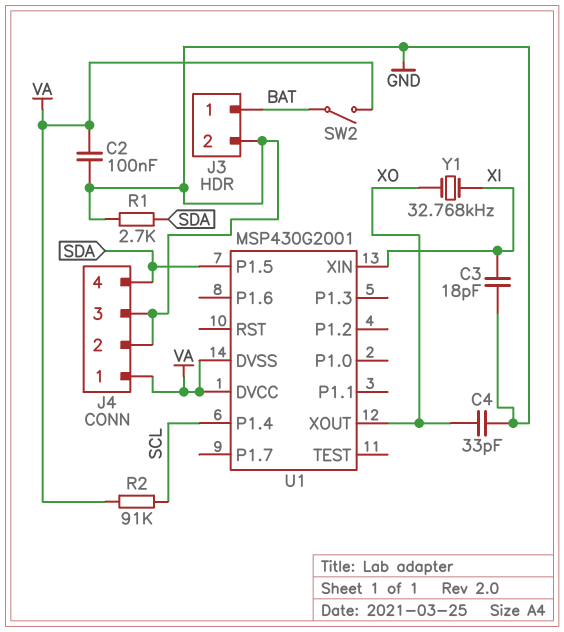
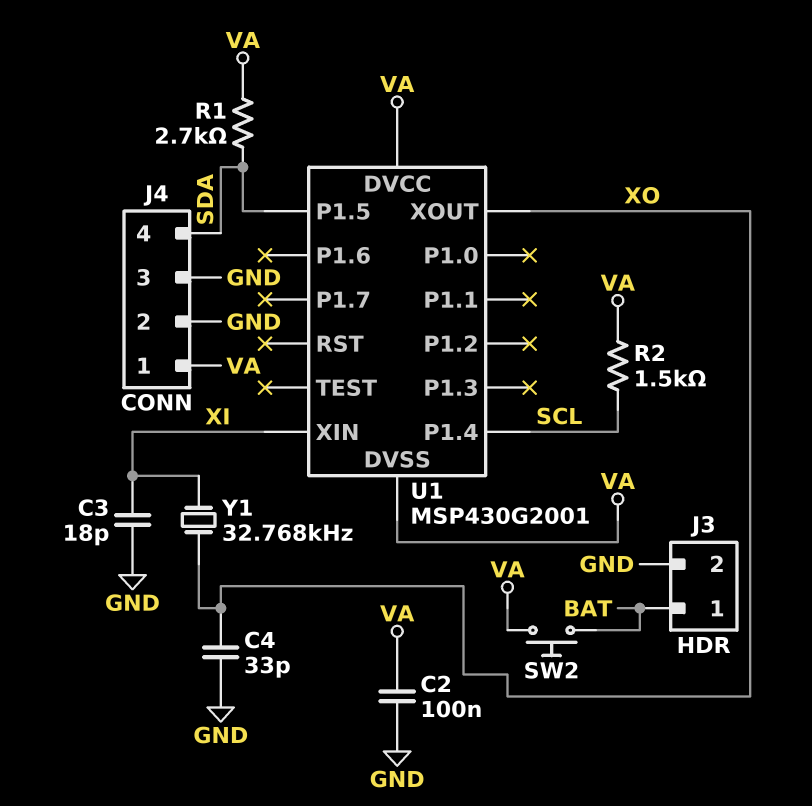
R1: 2.7k (GND, SDA) -> 2.7k (SDA, VA)
R2: 91k (SCL, VA) -> 1.5k (SCL, VA)
SW2: switch (BAT, VA) -> button (BAT, VA)

